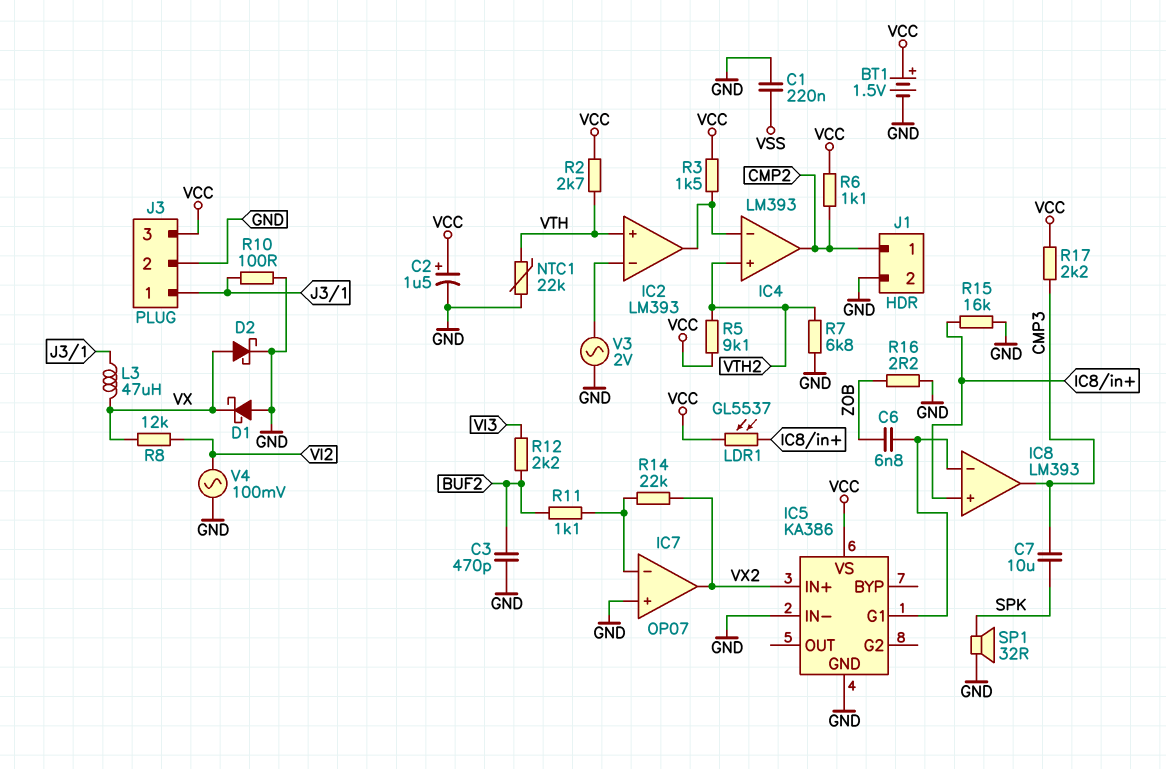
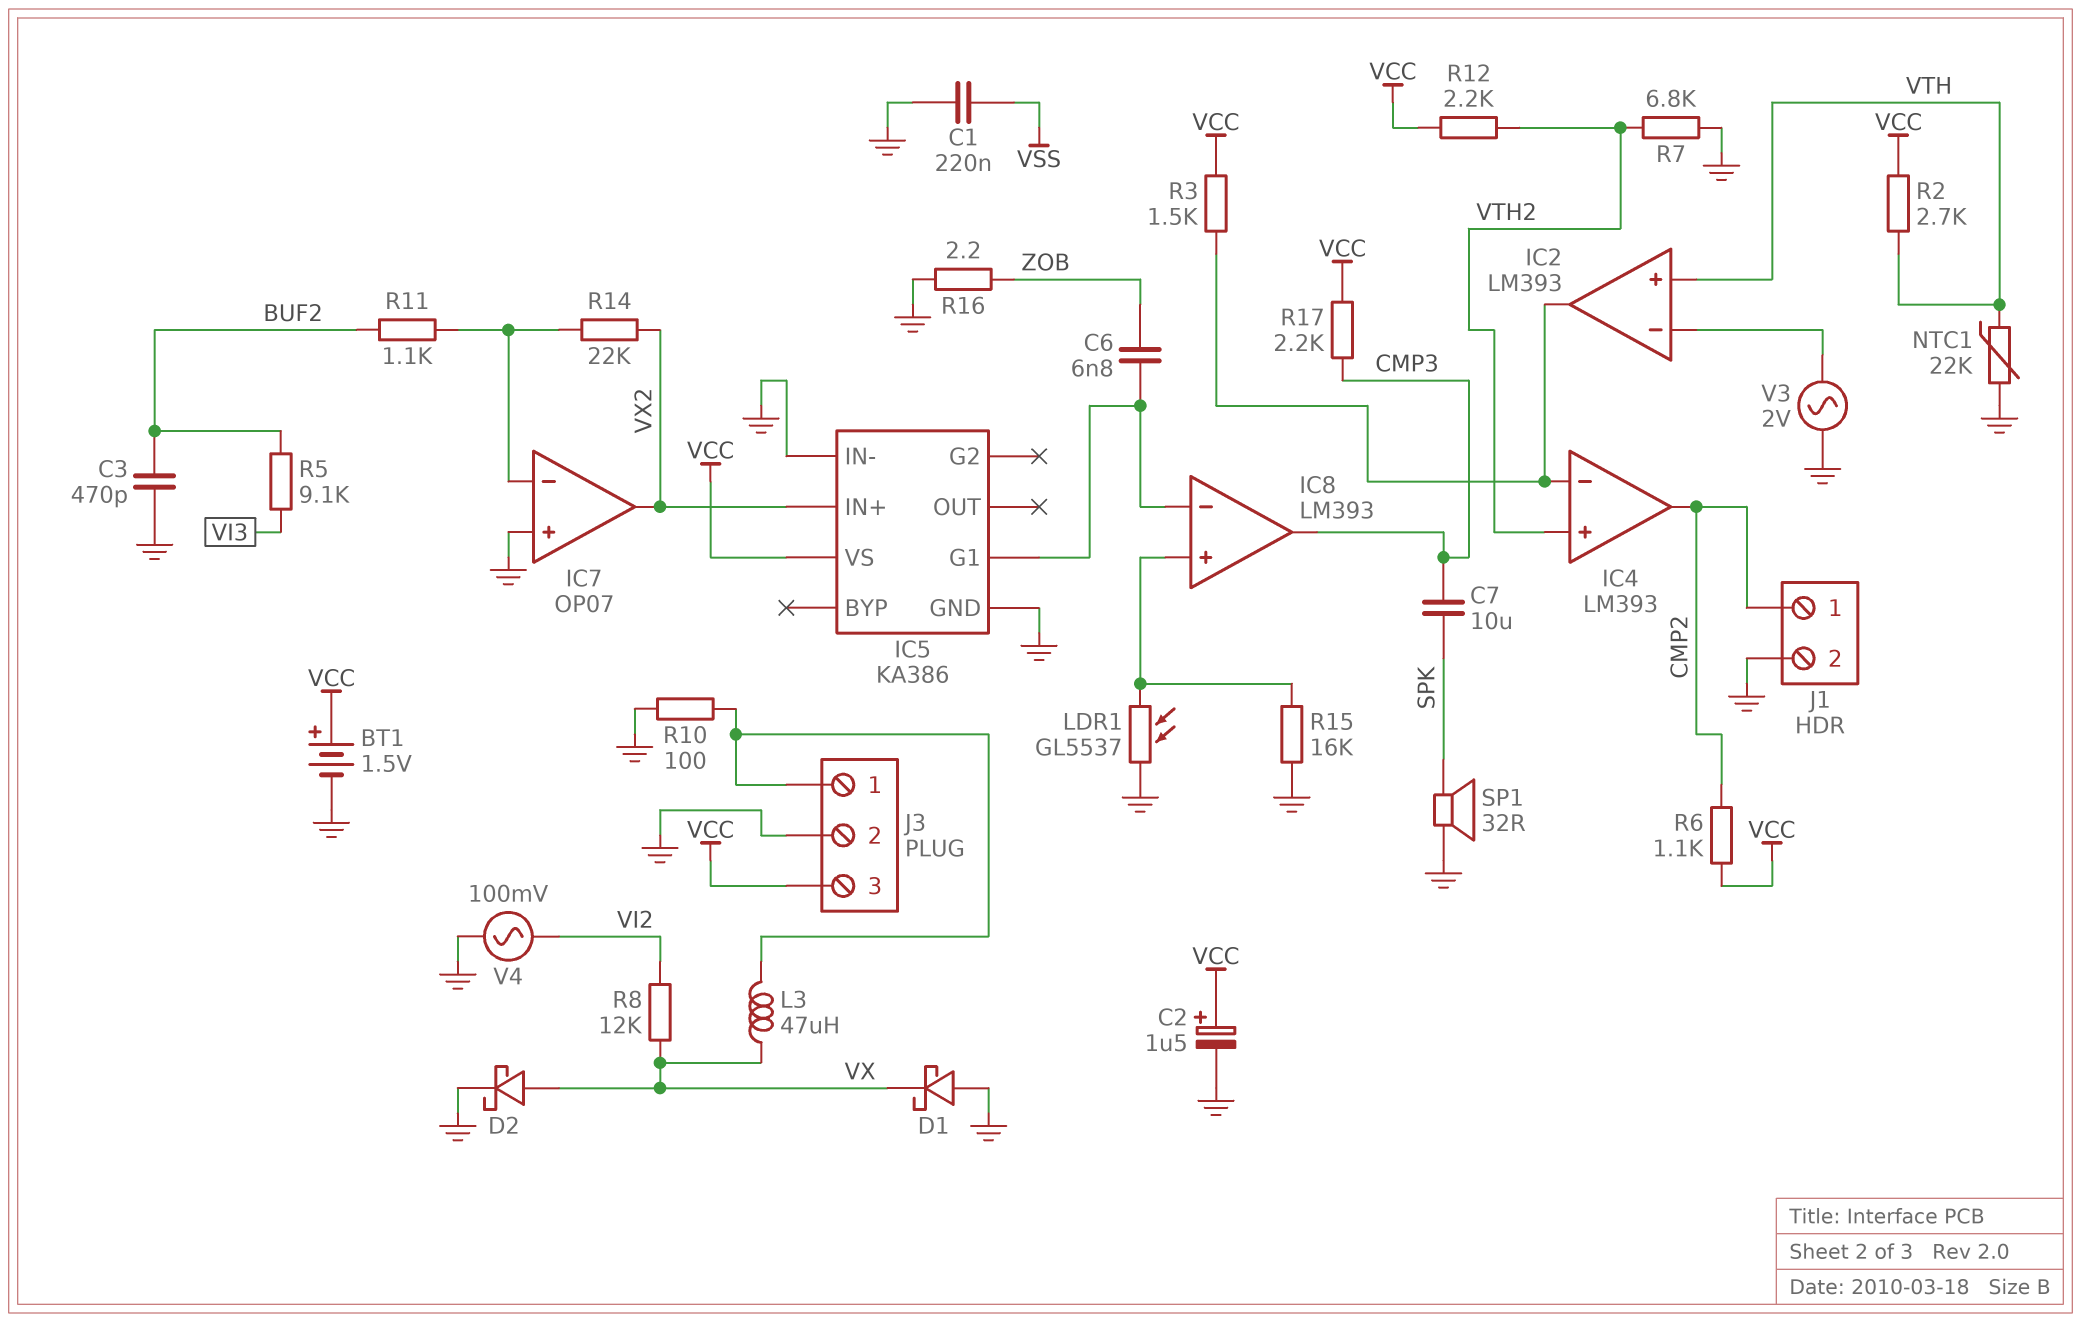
LDR1: GL5537 (IC8/in+, VCC) -> GL5537 (GND, IC8/in+)
R5: 9.1k (VCC, VTH2) -> 9.1k (BUF2, VI3)
R12: 2.2k (BUF2, VI3) -> 2.2k (VCC, VTH2)

